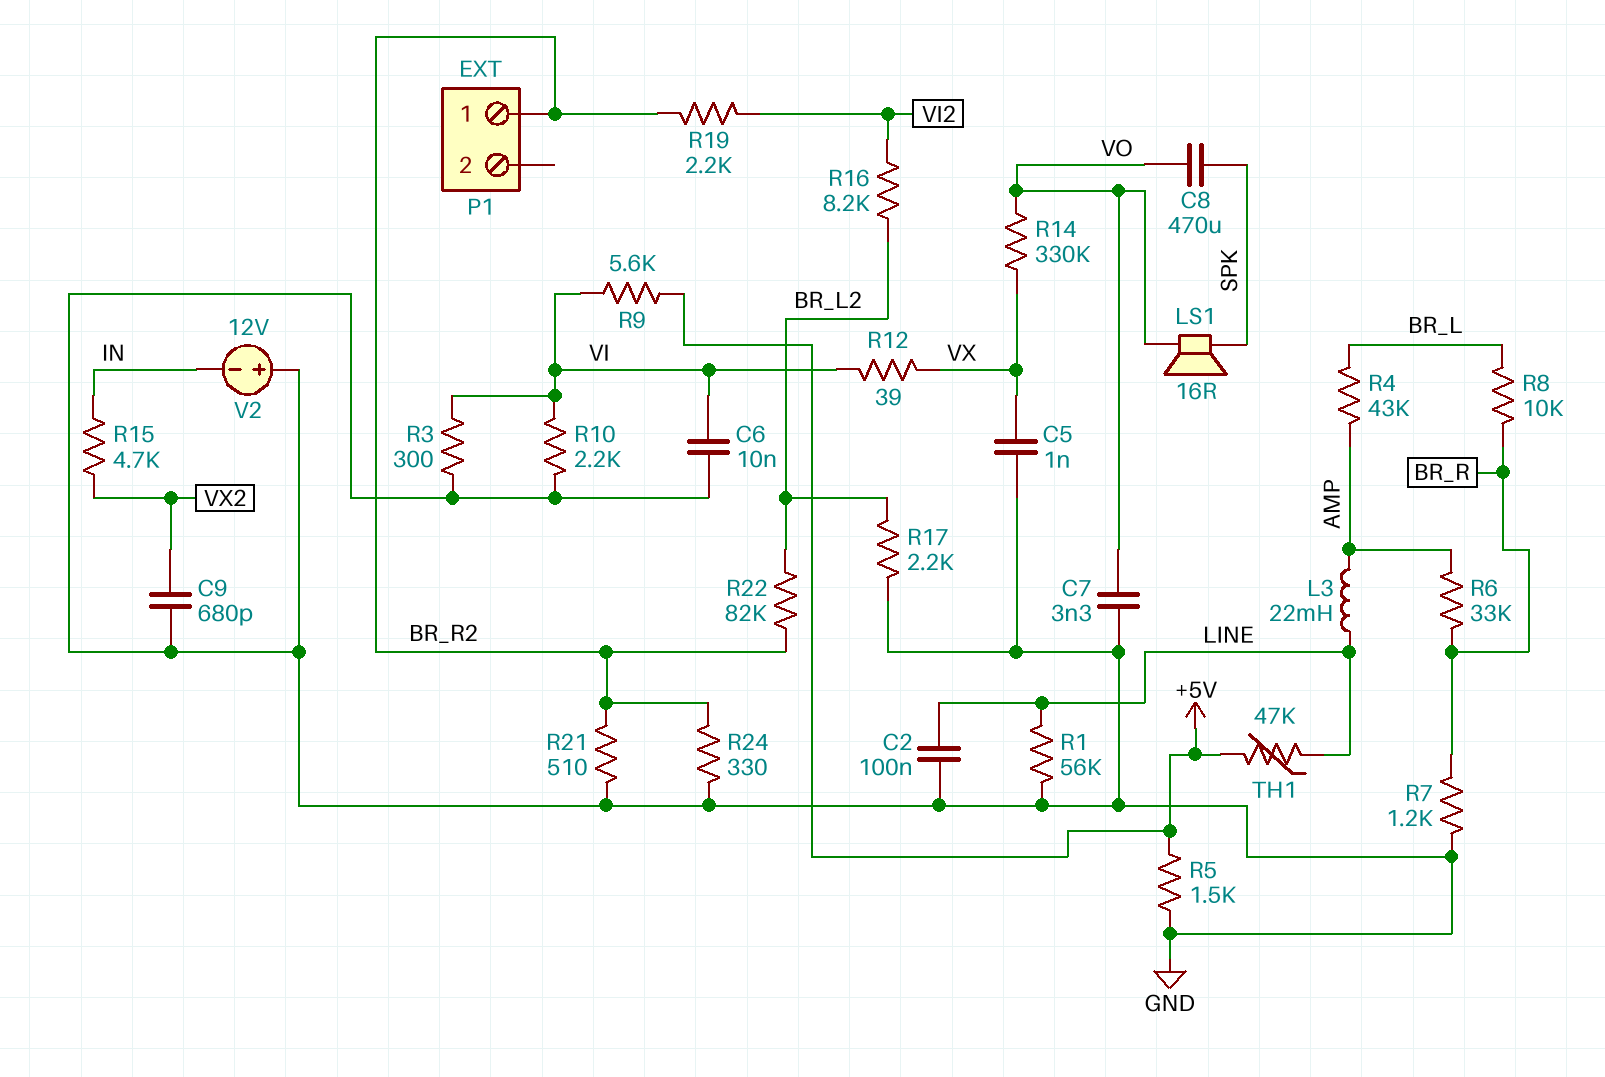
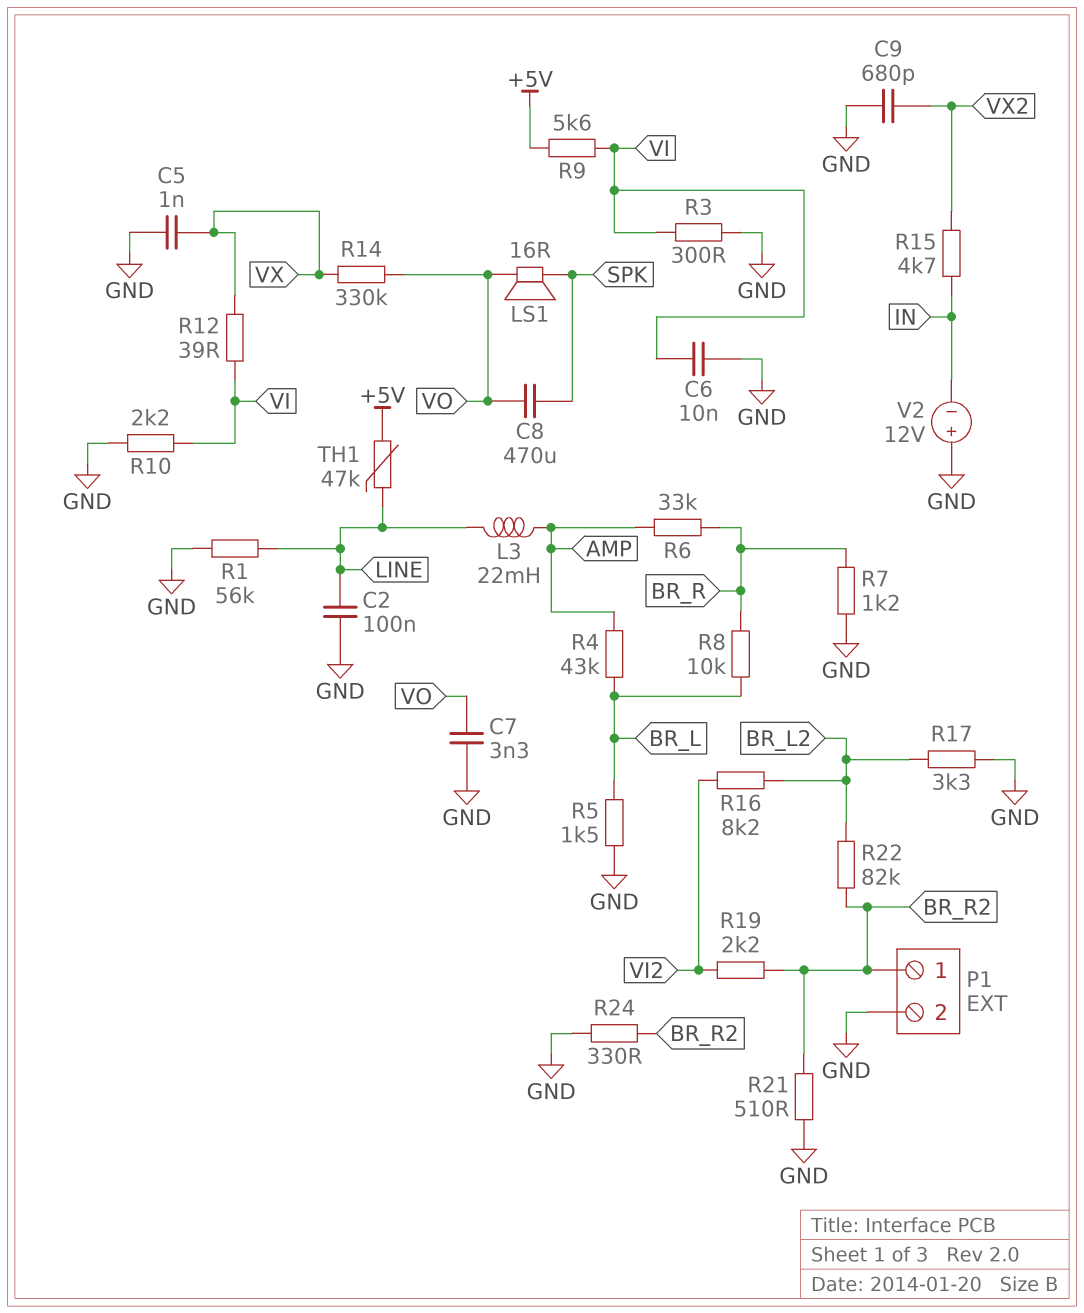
P1 pin 2: none -> GND
R5: 1.5k (+5V, GND) -> 1.5k (BR_L, GND)
R17: 2.2k (BR_L2, GND) -> 3.3k (BR_L2, GND)

